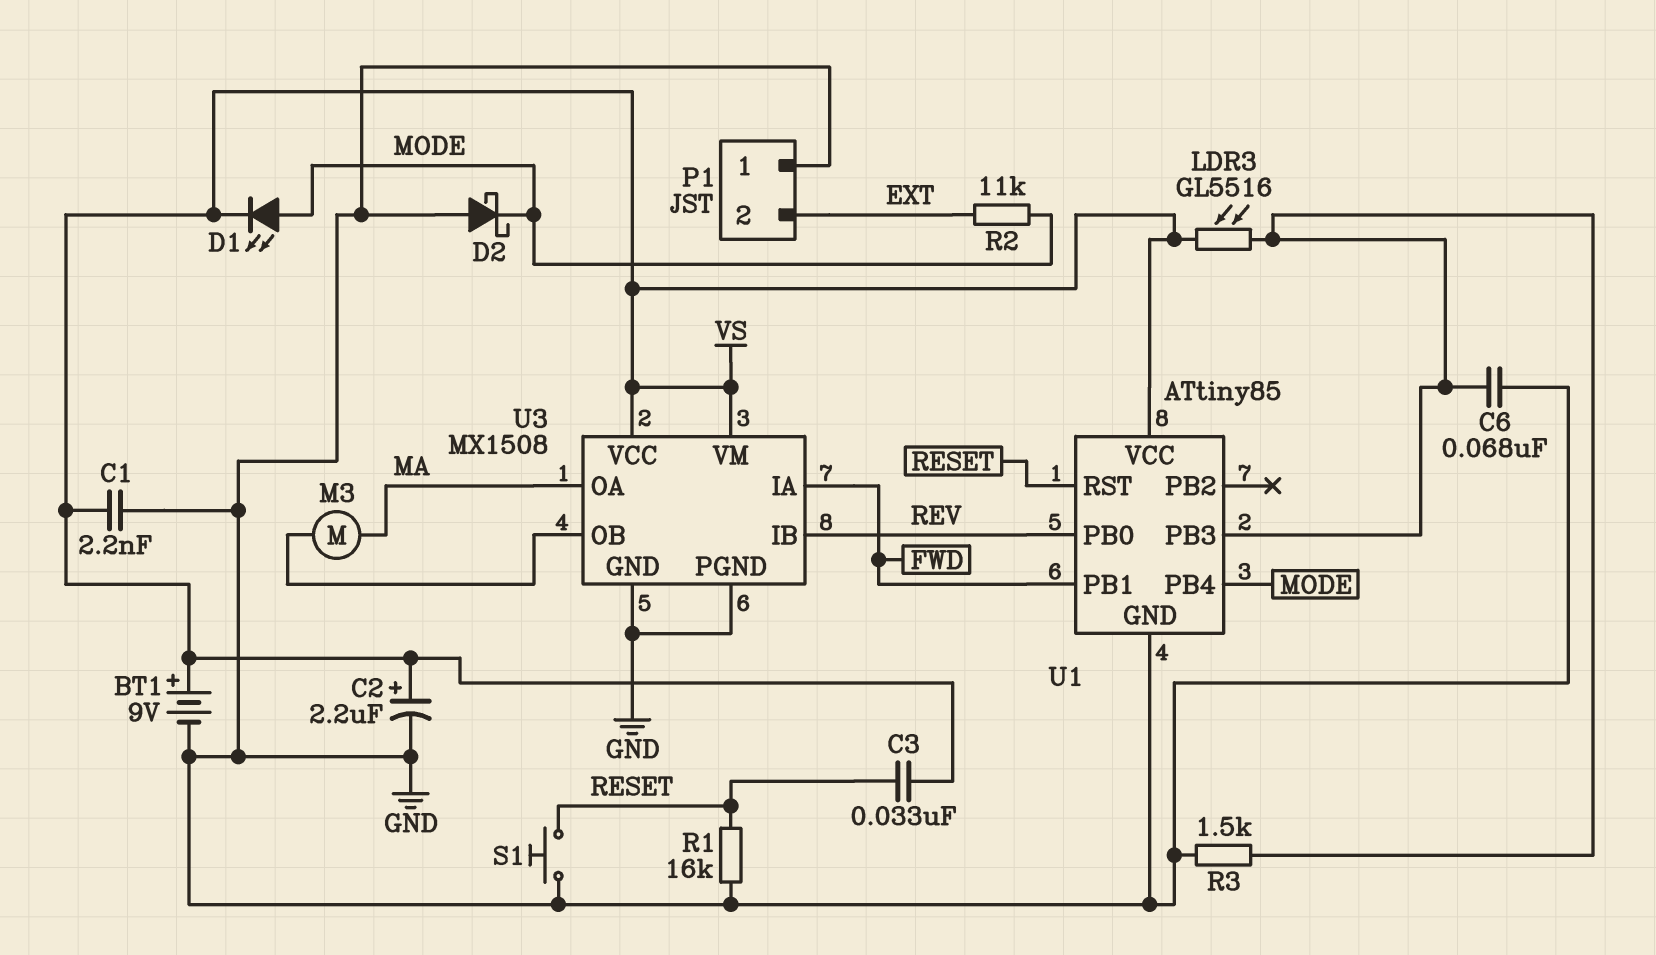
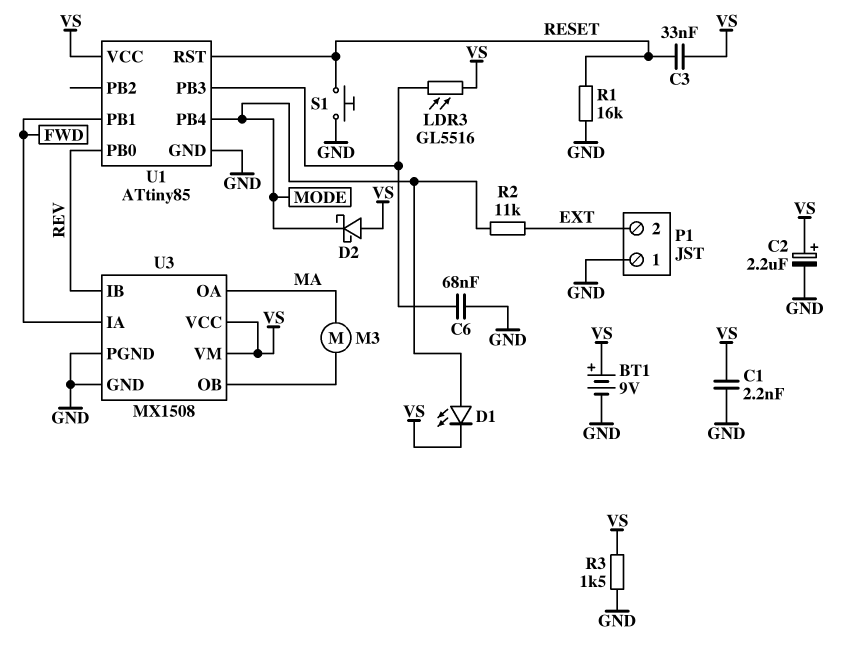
D2: schottky (A GND, K MODE) -> schottky (A VS, K MODE)
R3: 1.5k (GND, U1/PB3) -> 1.5k (GND, VS)

